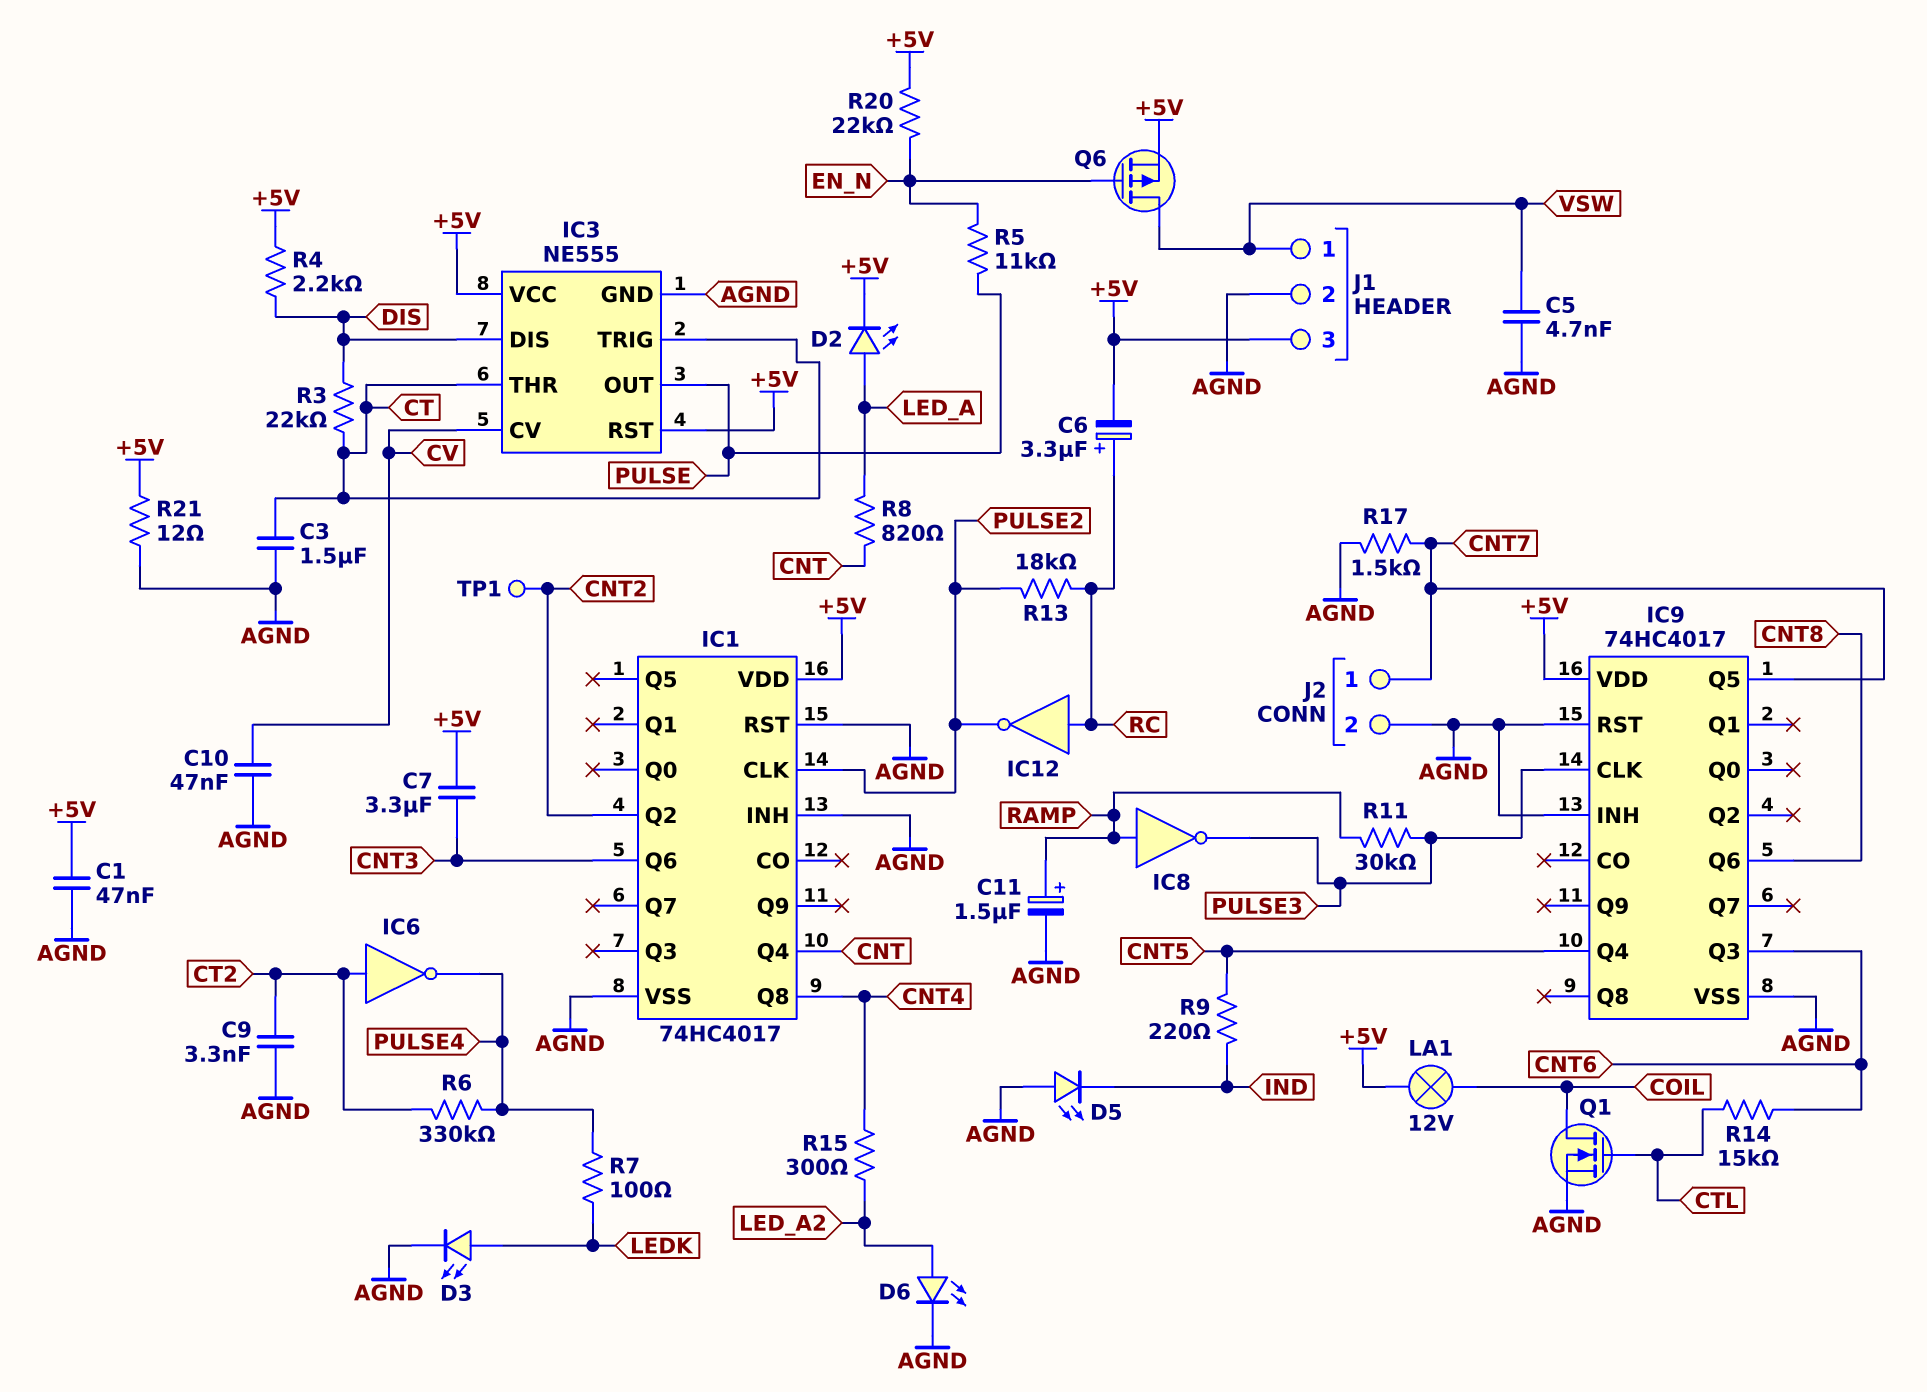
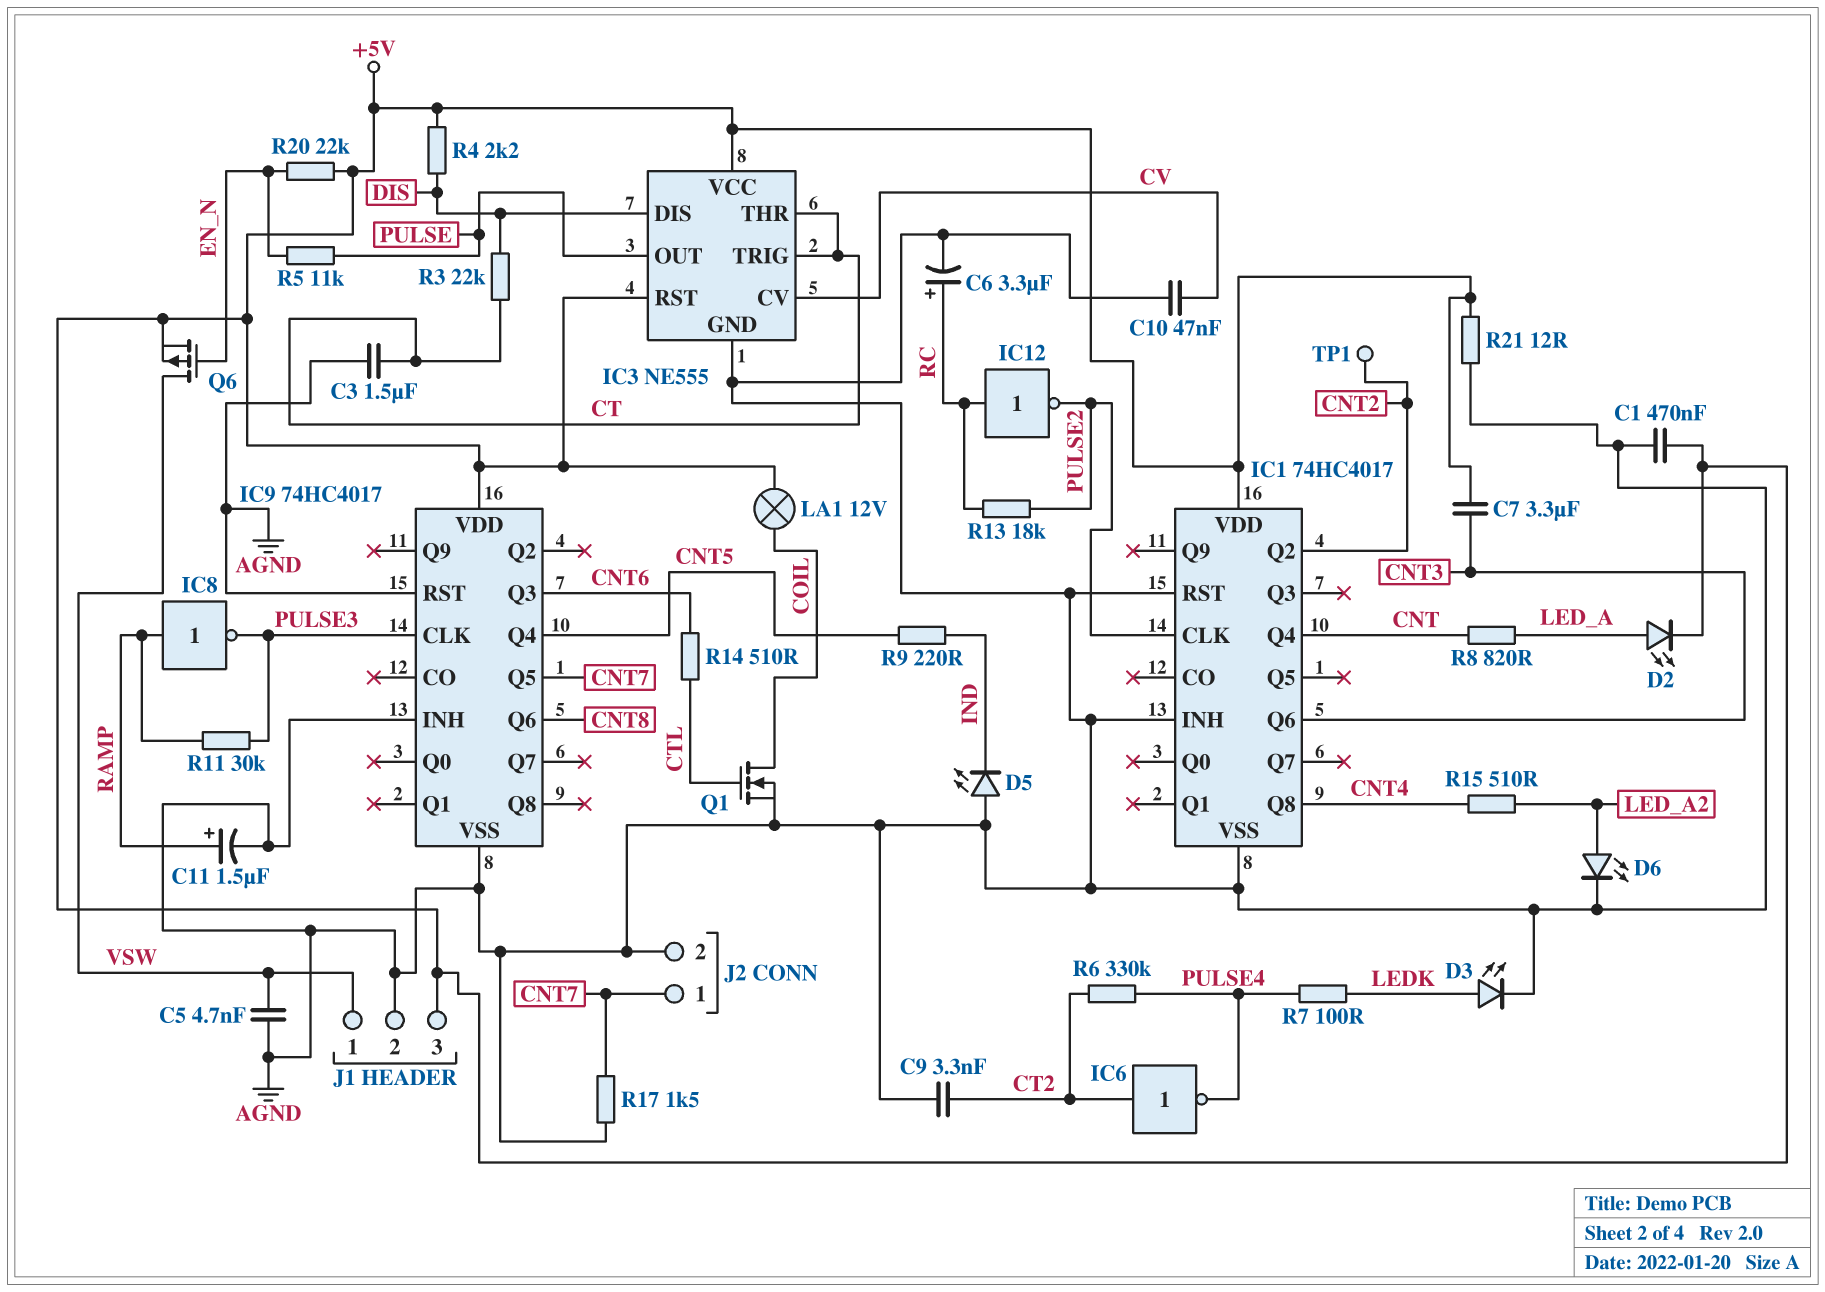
C1: 47nF (+5V, AGND) -> 470nF (+5V, AGND)
C6: 3.3uF (plus RC, minus +5V) -> 3.3uF (plus RC, minus AGND)
R14: 15k (CNT6, CTL) -> 510 (CNT6, CTL)
R15: 300 (CNT4, LED_A2) -> 510 (CNT4, LED_A2)

